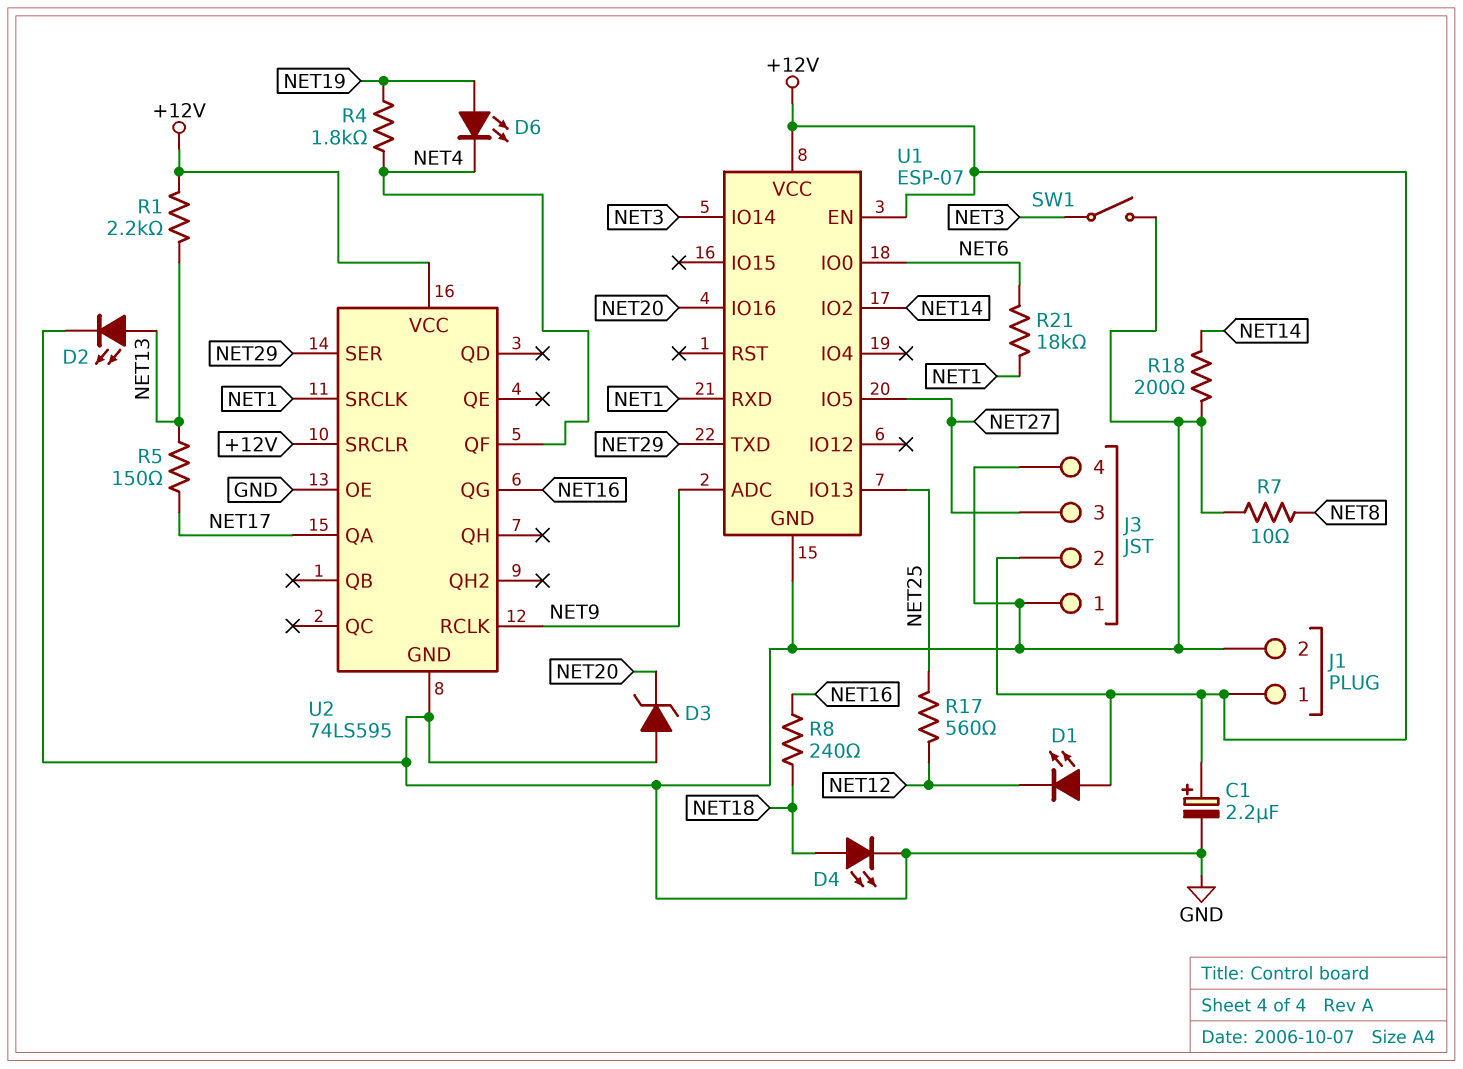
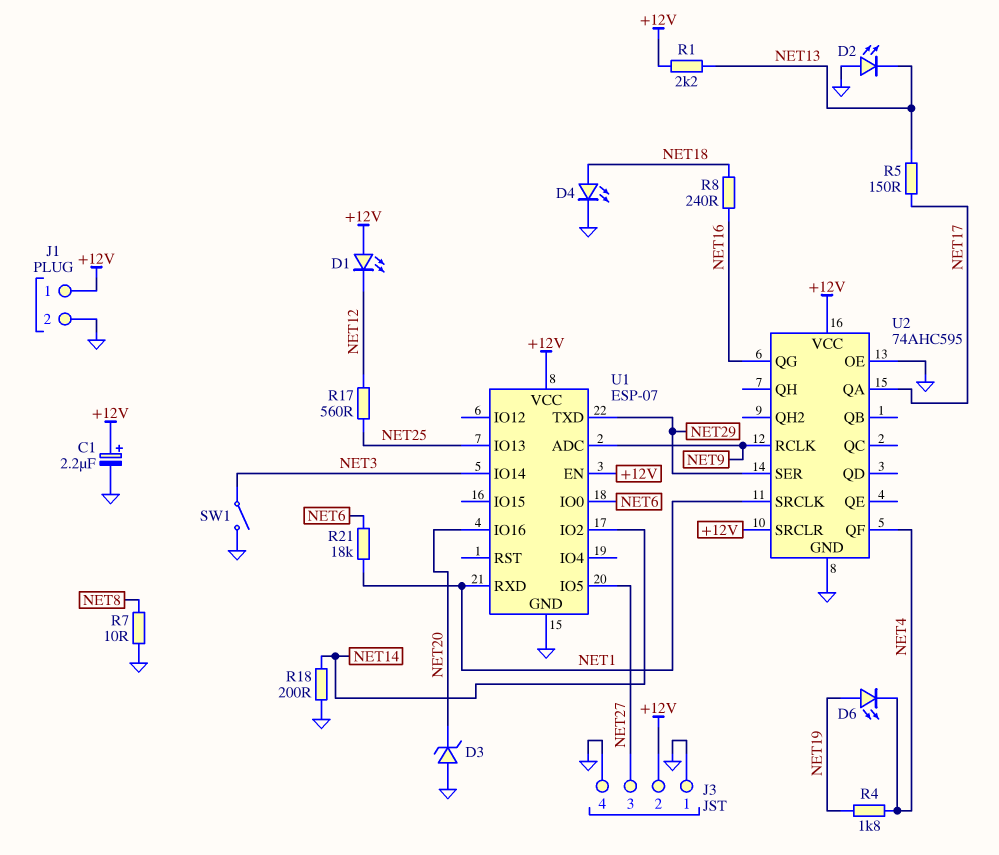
D2: LED (A NET13, K GND) -> LED (A GND, K NET13)
U2: 74LS595 -> 74AHC595

